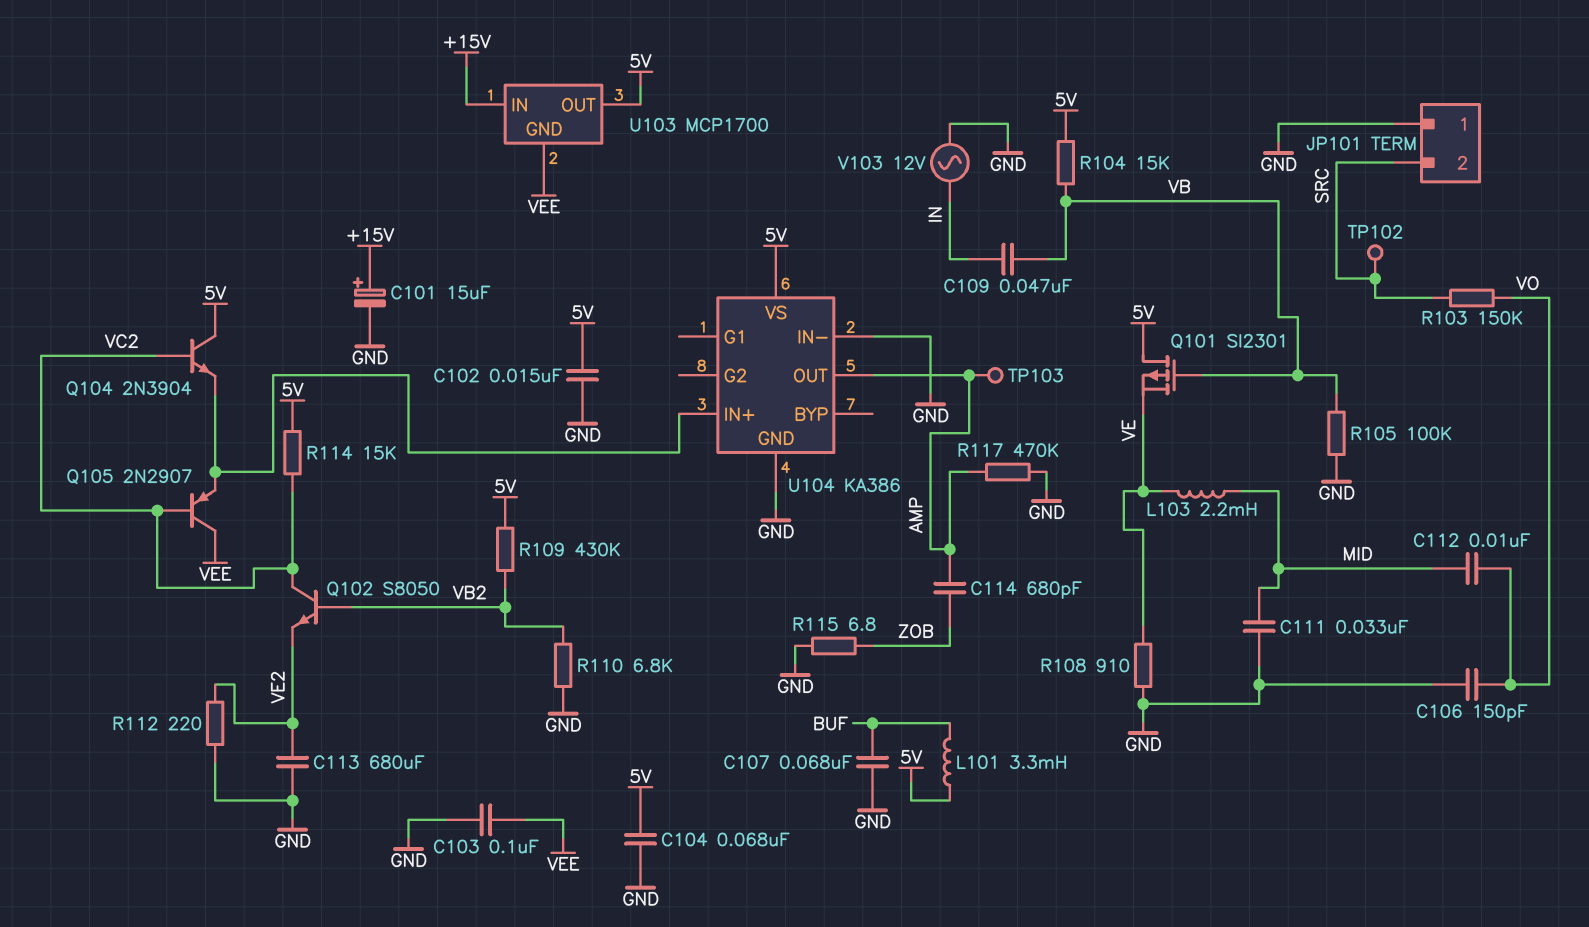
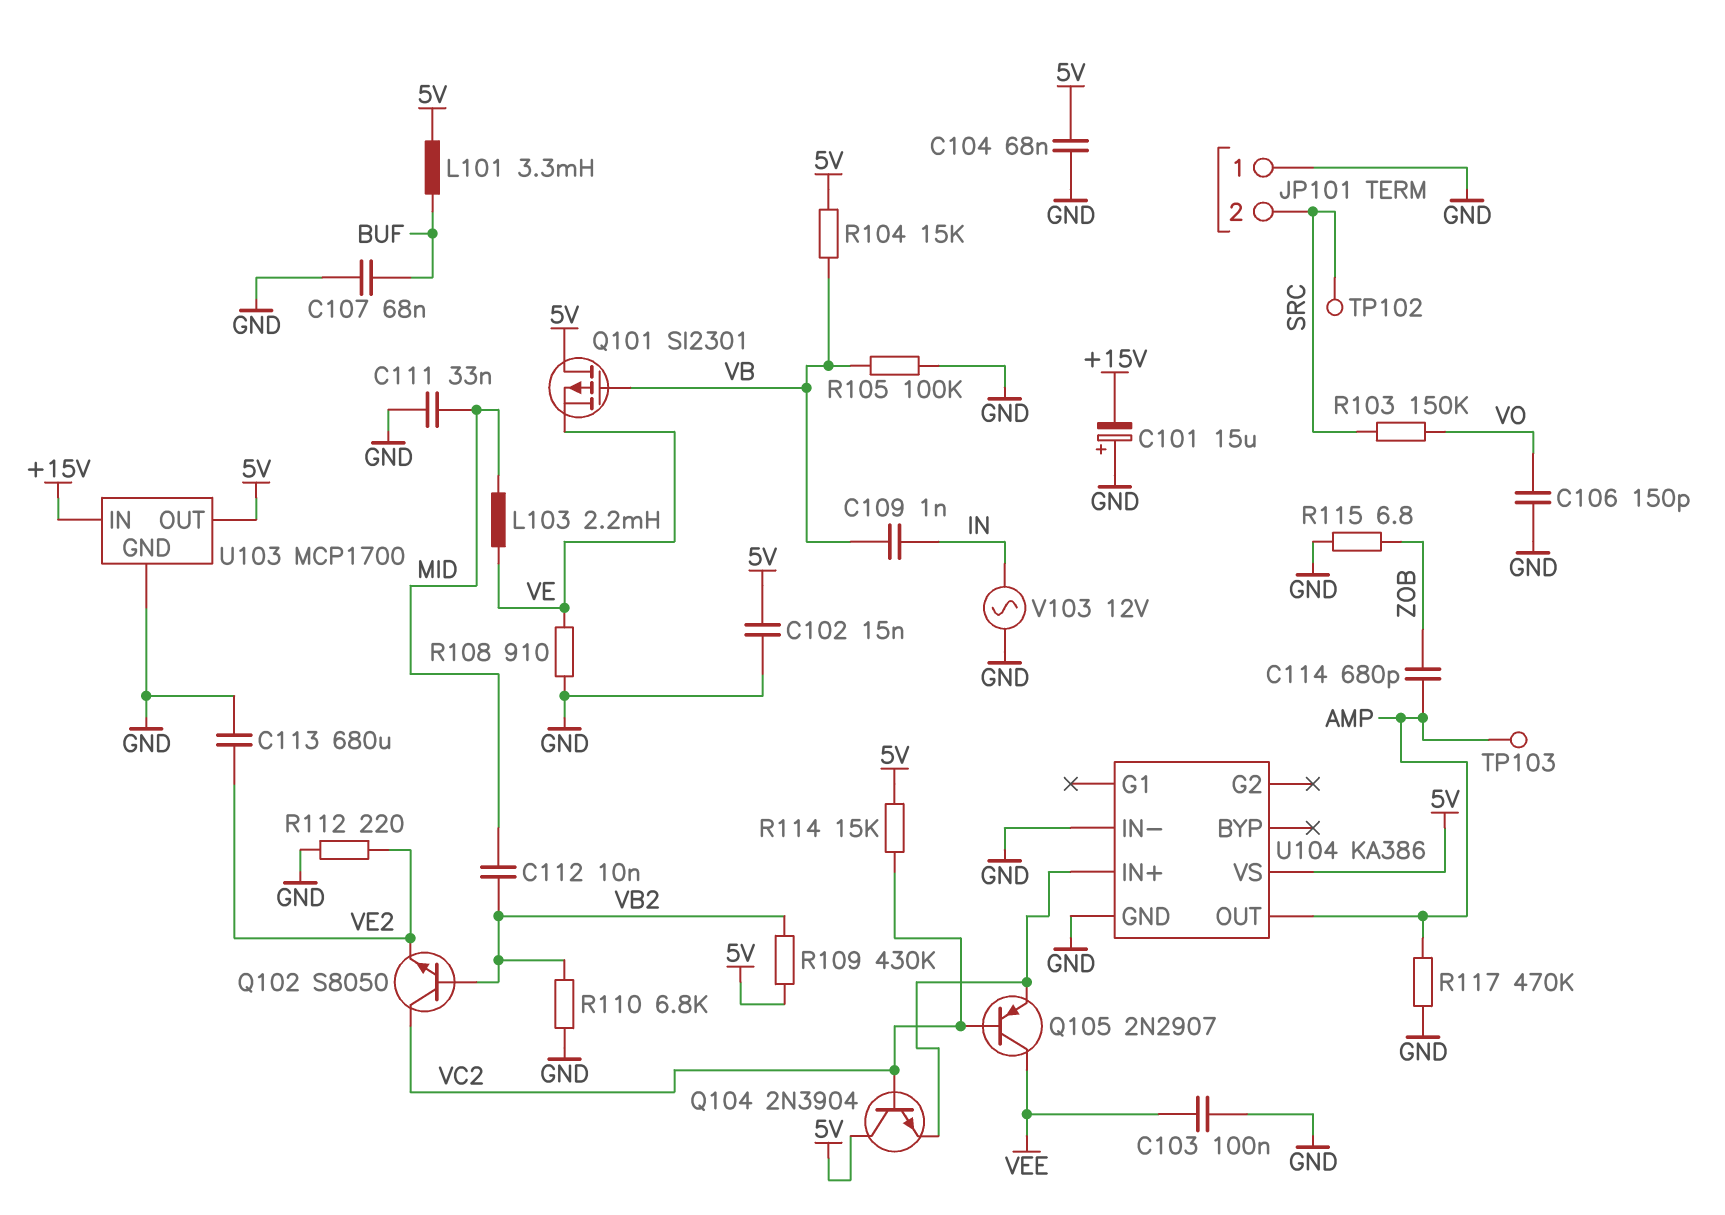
C101: 15uF (plus +15V, minus GND) -> 15uF (plus GND, minus +15V)
C109: 47nF (IN, VB) -> 1nF (IN, VB)
C112: 10nF (MID, VO) -> 10nF (MID, VB2)
U103 pin GND: VEE -> GND

